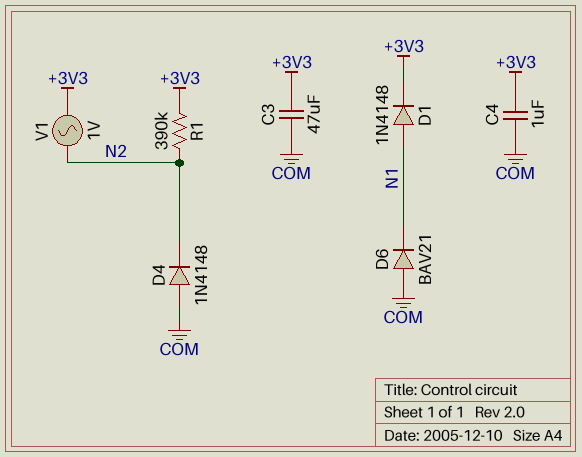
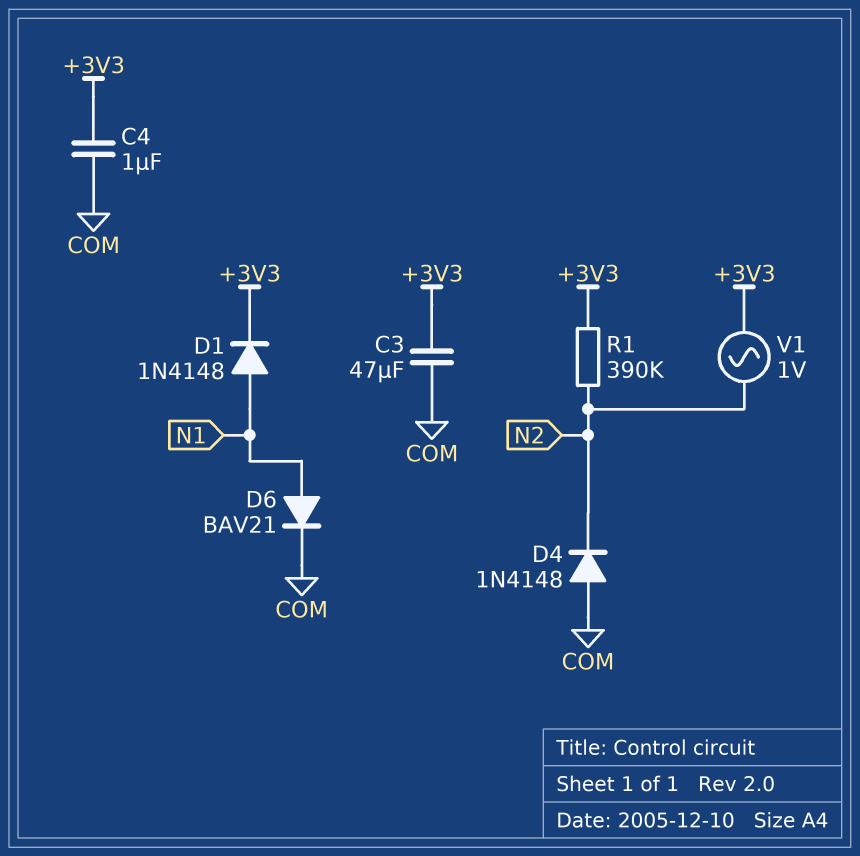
D6: diode BAV21 (A COM, K N1) -> diode BAV21 (A N1, K COM)

